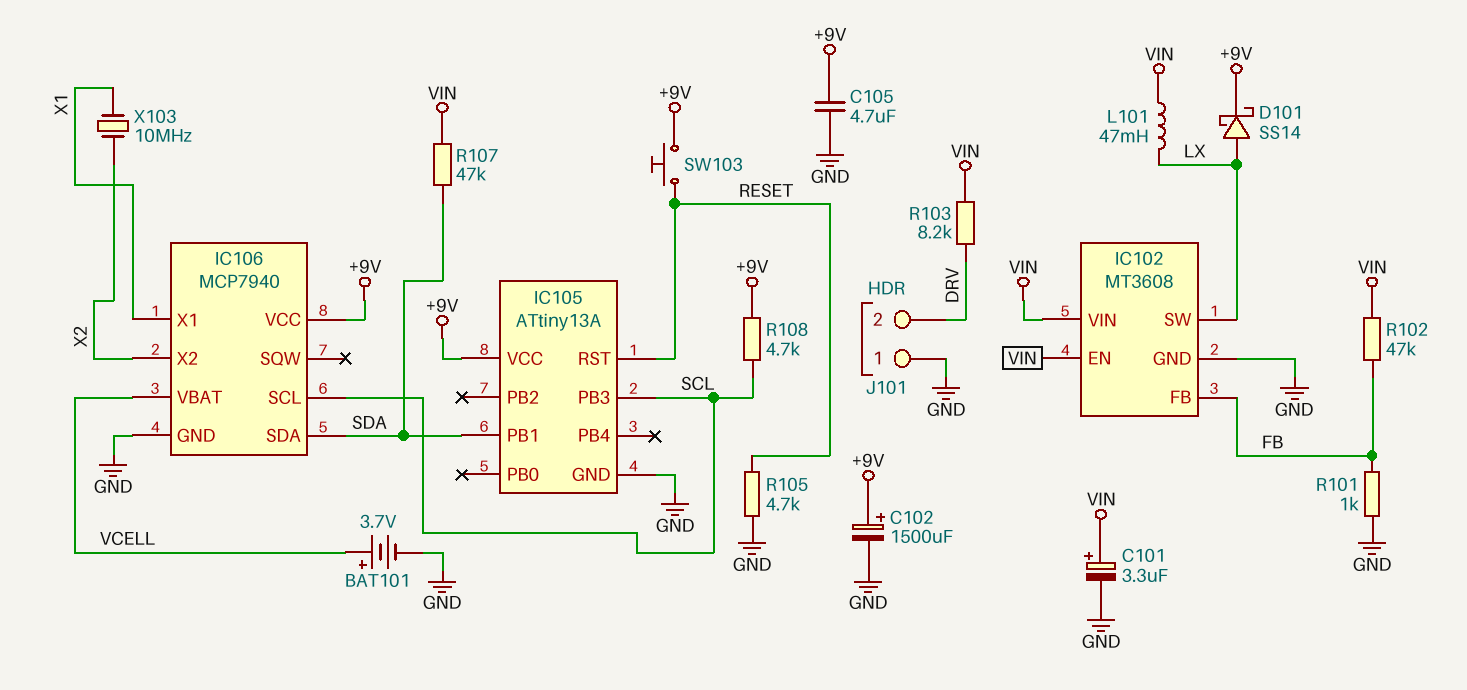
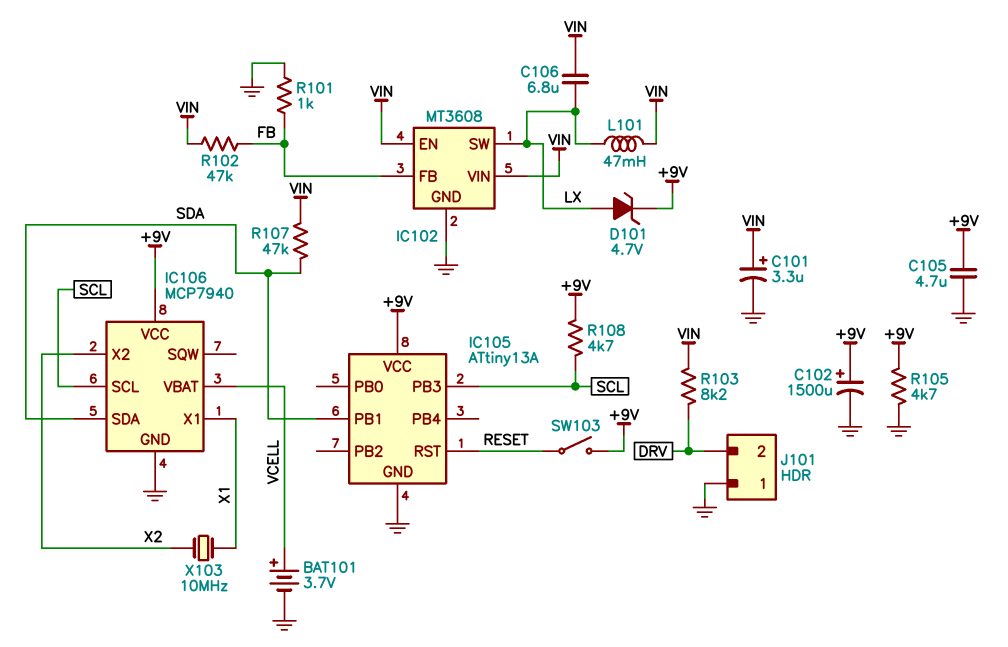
C106: none -> 6.8uF (LX, VIN)
D101: schottky SS14 (A LX, K +9V) -> zener 4.7V (A LX, K +9V)
R105: 4.7k (GND, RESET) -> 4.7k (+9V, GND)
SW103: button (+9V, RESET) -> switch (+9V, RESET)

